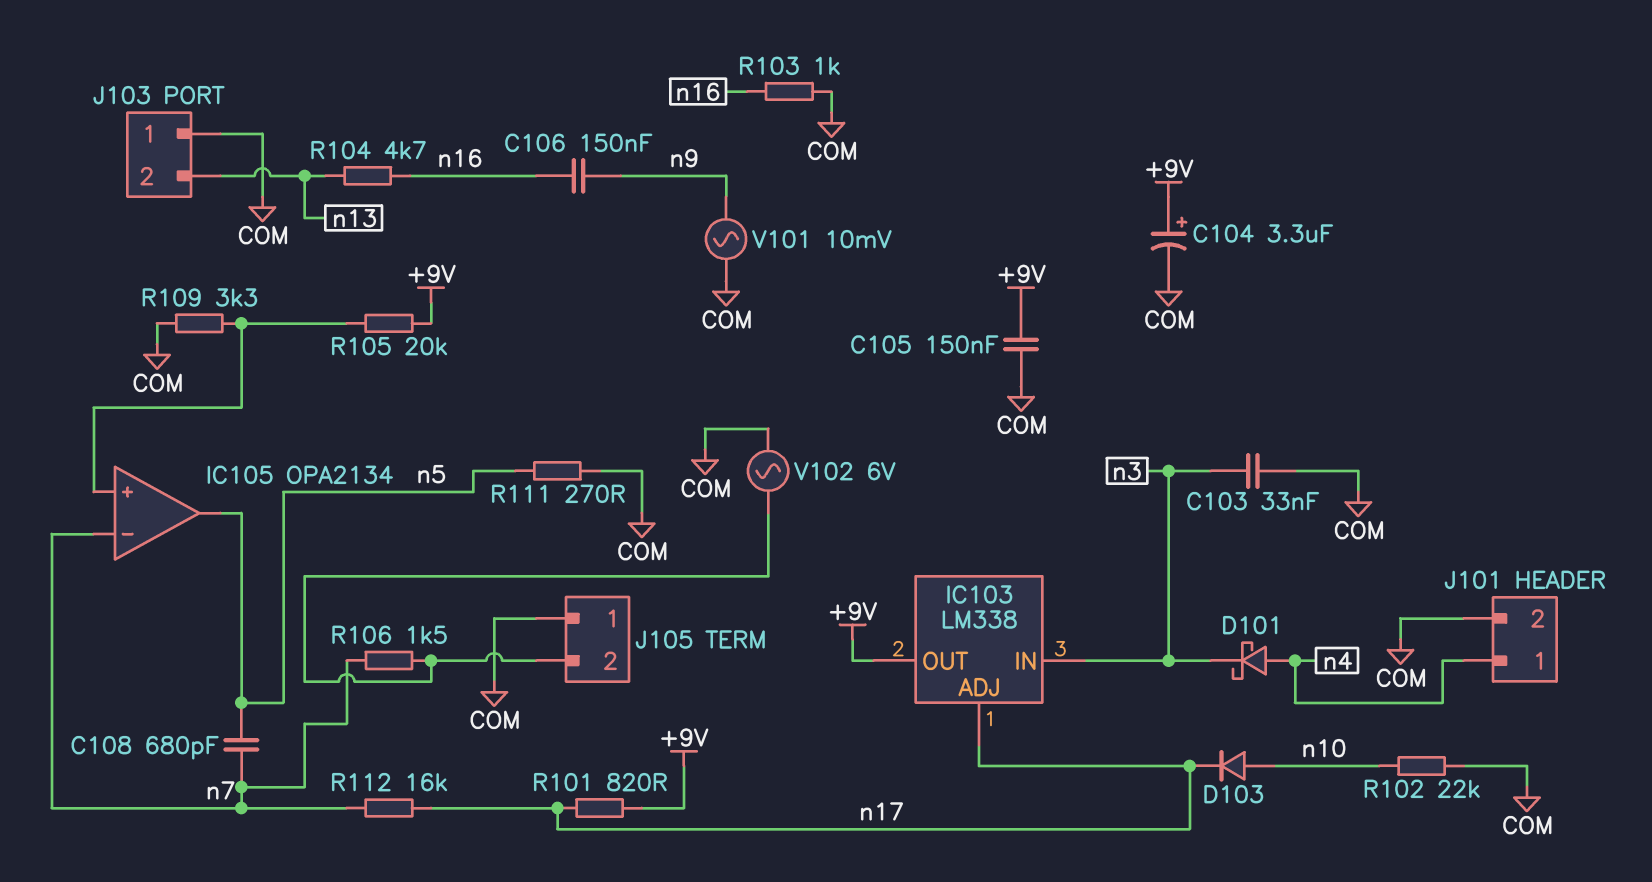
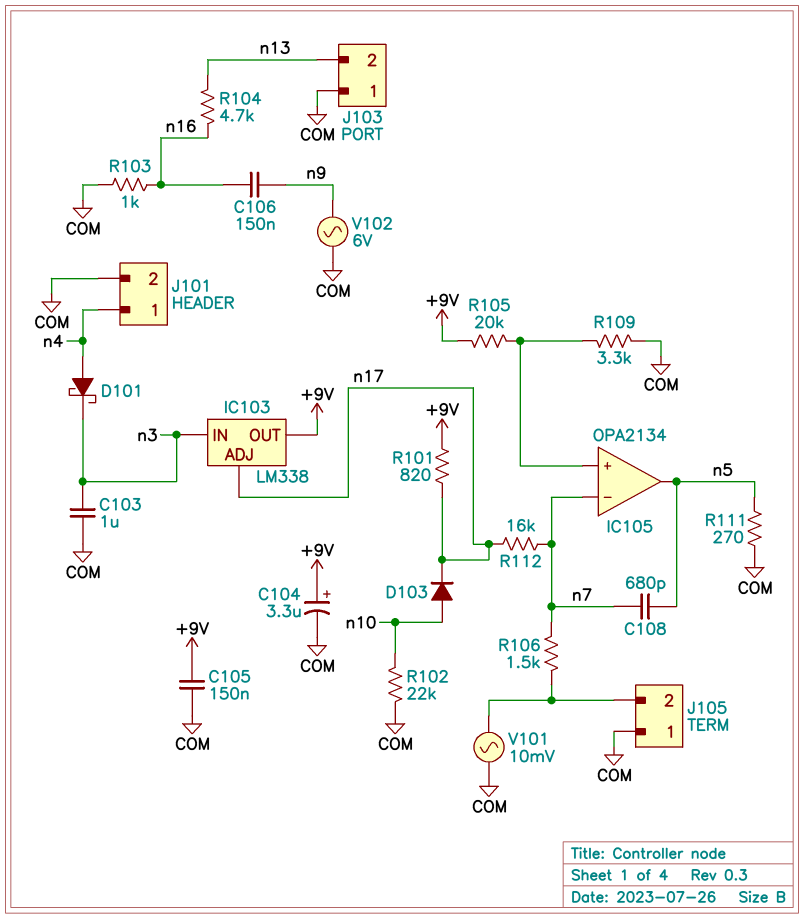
C103: 33nF (COM, n3) -> 1uF (COM, n3)
V101: AC 10mV (COM, n9) -> AC 10mV (COM, J105/2)
V102: AC 6V (COM, J105/2) -> AC 6V (COM, n9)

